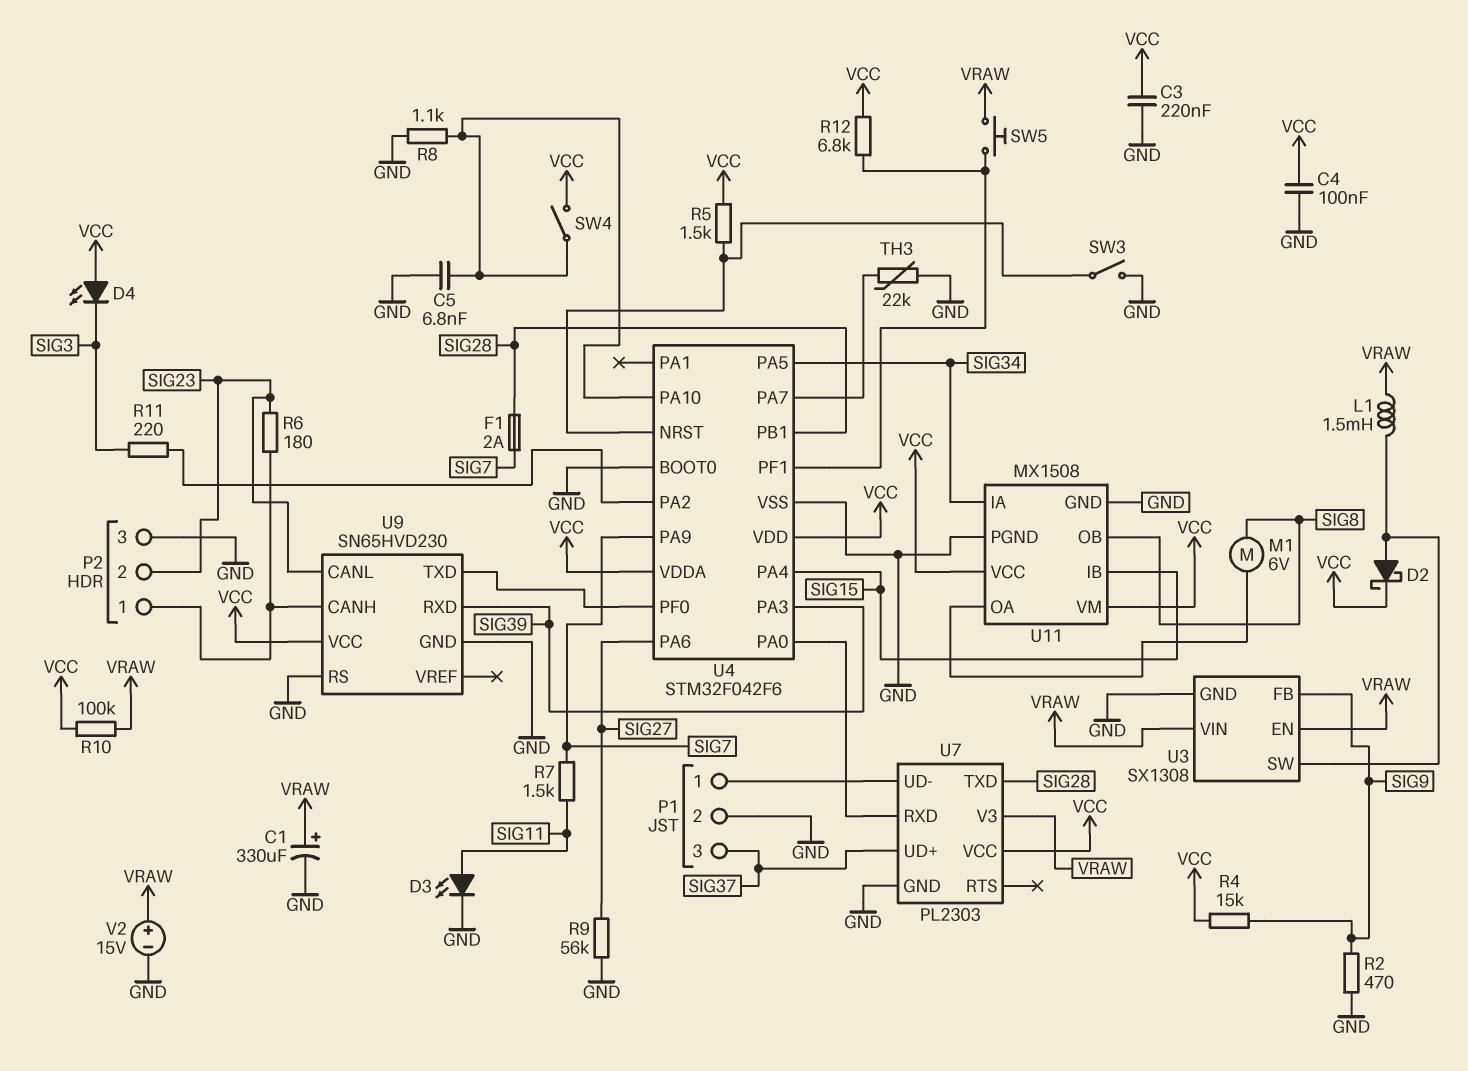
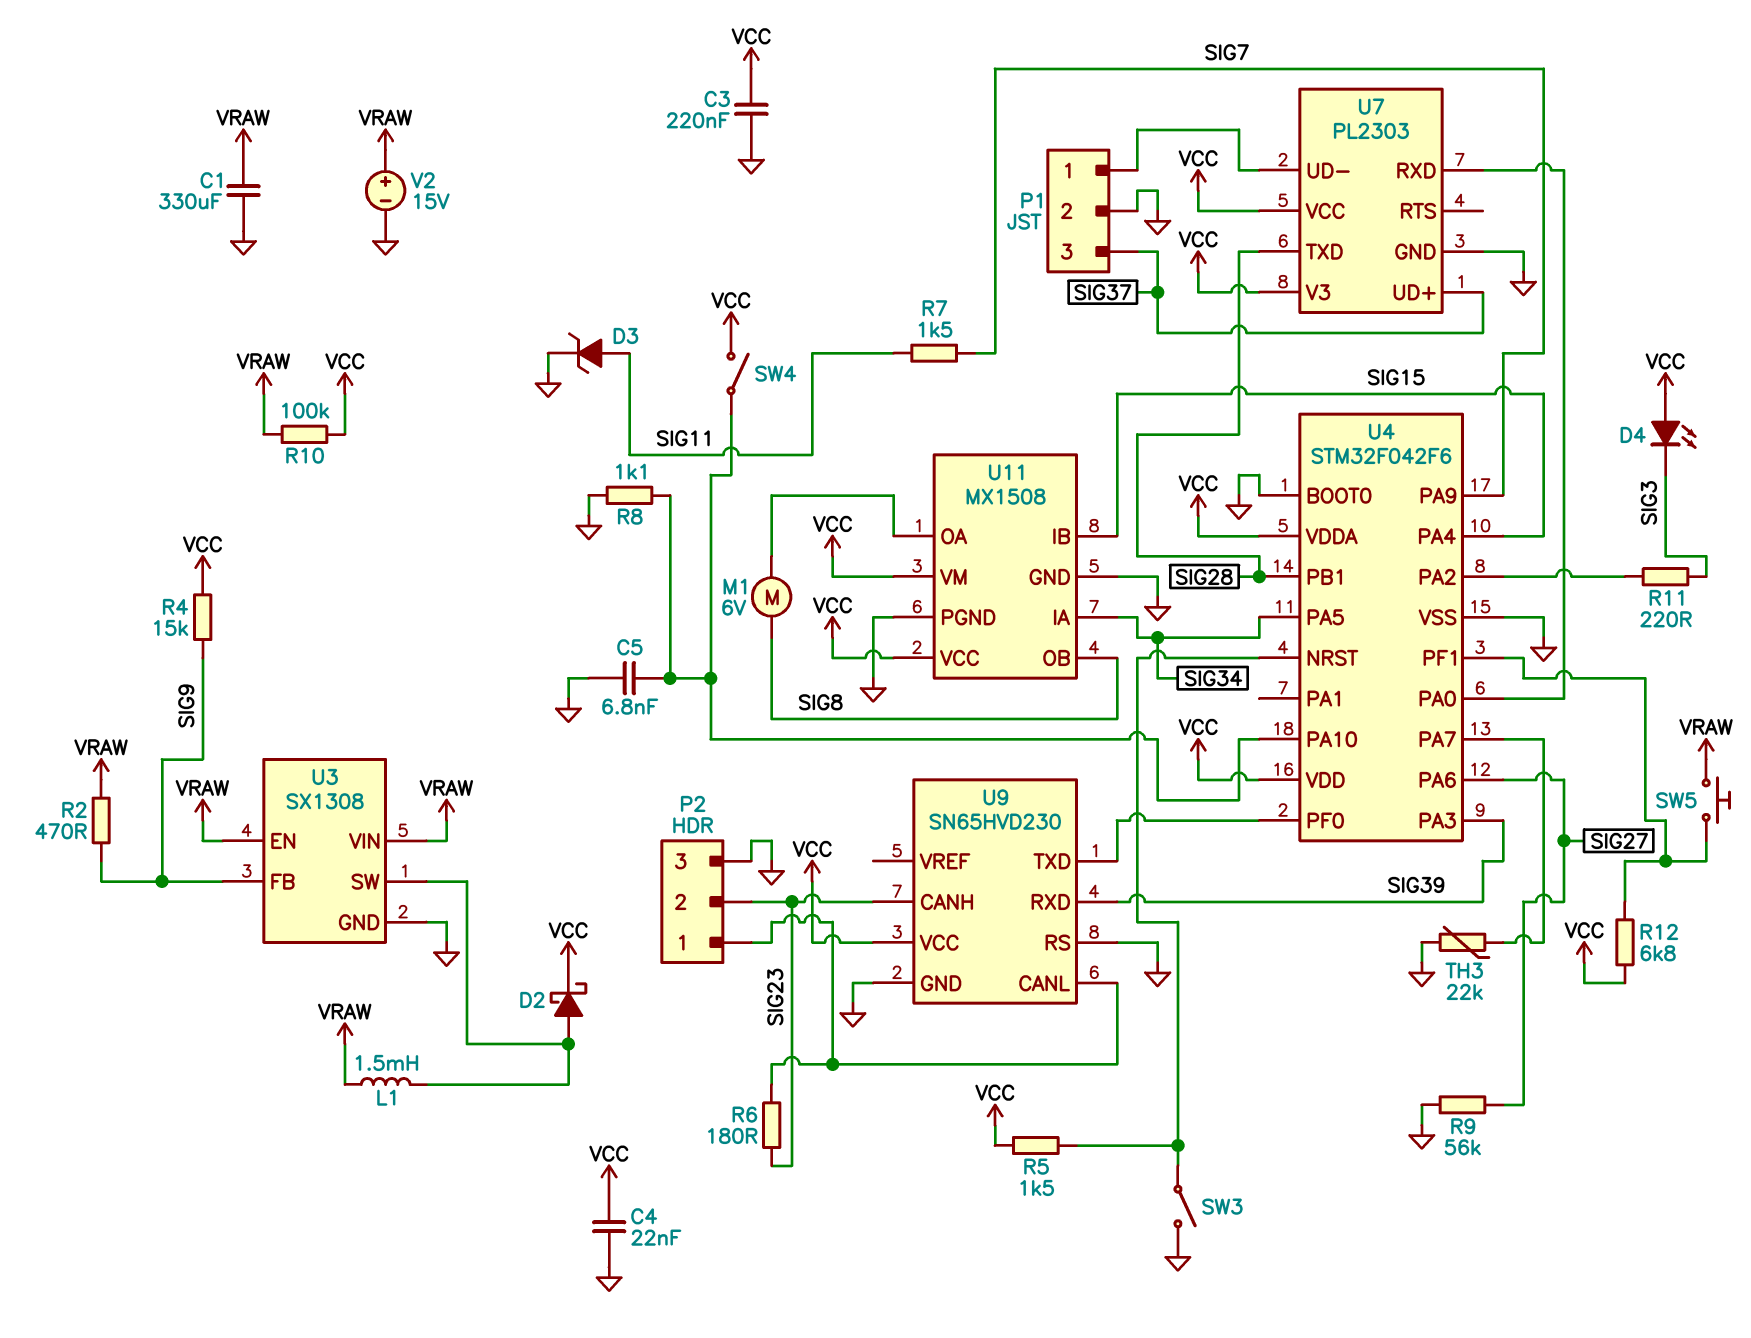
C1: 330uF (plus VRAW, minus GND) -> 330uF (GND, VRAW)
C4: 100nF (GND, VCC) -> 22nF (GND, VCC)
D3: LED (A SIG11, K GND) -> zener (A SIG11, K GND)
F1: 2A (SIG7, SIG28) -> none
R2: 470 (GND, SIG9) -> 470 (SIG9, VRAW)
U7 pin V3: VRAW -> VCC
U9 pin CANH: P2/1 -> SIG23
U9 pin CANL: SIG23 -> P2/1

